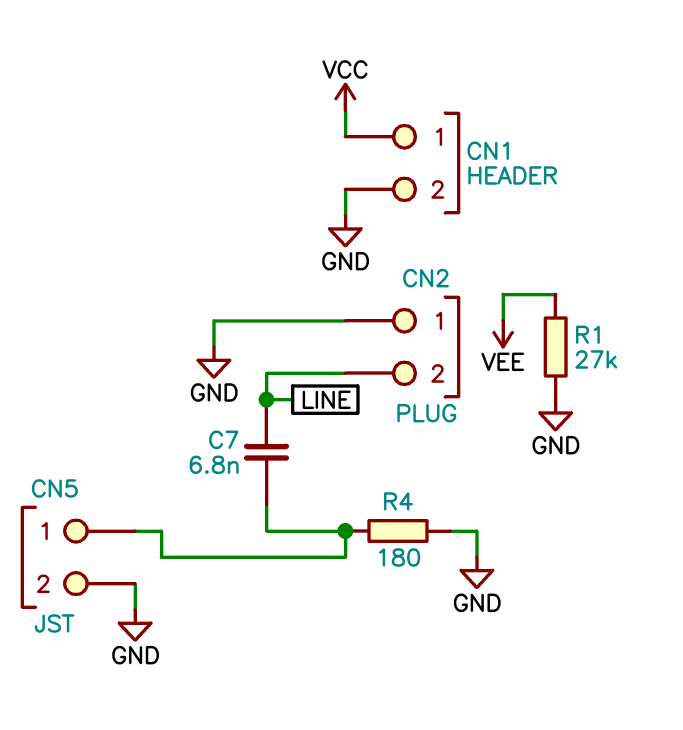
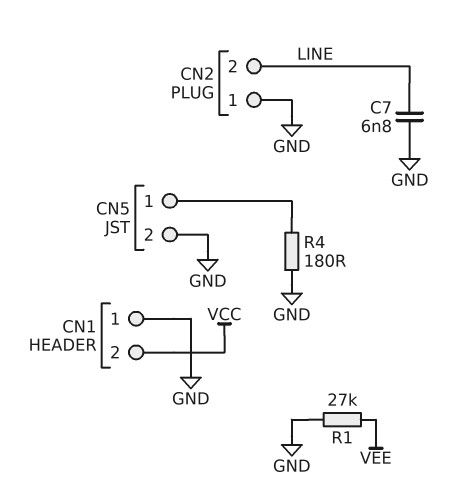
C7: 6.8nF (CN5/1, LINE) -> 6.8nF (GND, LINE)
CN1 pin 1: VCC -> GND
CN1 pin 2: GND -> VCC

